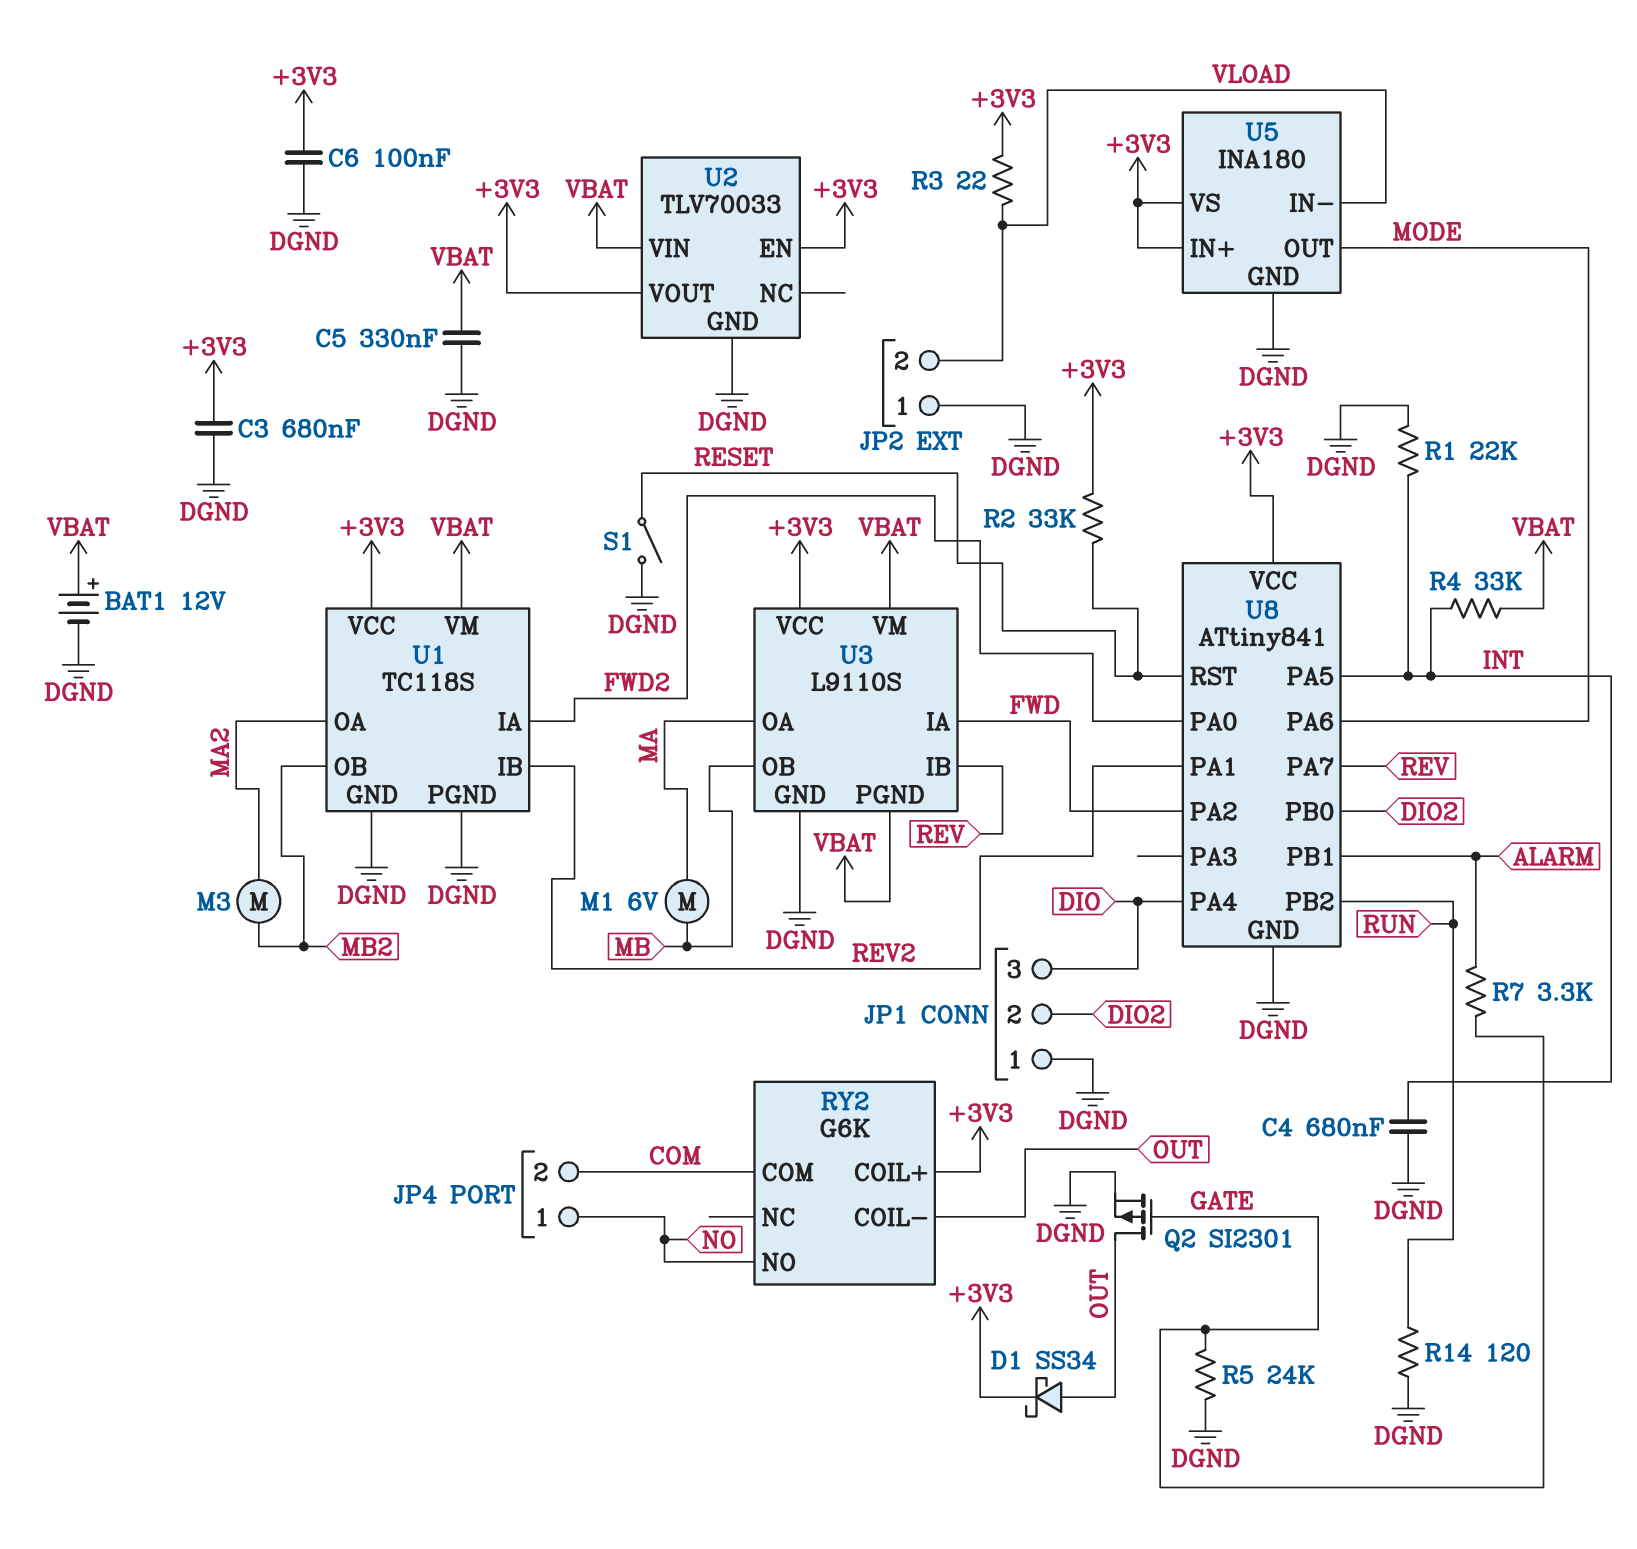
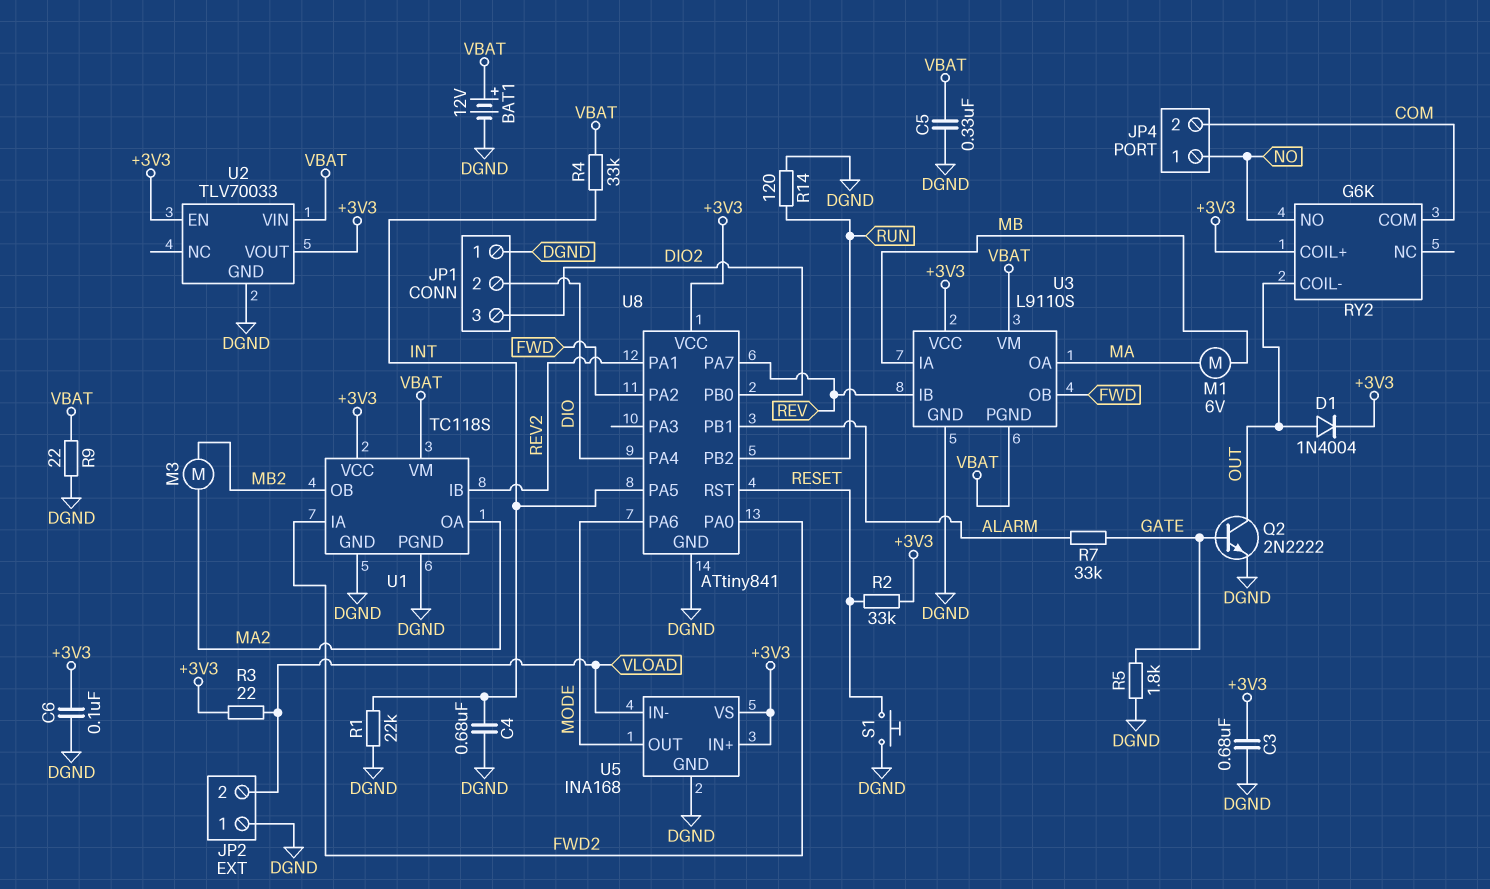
D1: schottky SS34 (A OUT, K +3V3) -> diode 1N4004 (A OUT, K +3V3)
JP1 pin 2: DIO2 -> DIO
JP1 pin 3: DIO -> DIO2
Q2: PMOS SI2301 (G GATE, D OUT, S DGND) -> NPN 2N2222 (B GATE, C OUT, E DGND)
R5: 24k (DGND, GATE) -> 1.8k (DGND, GATE)
R7: 3.3k (ALARM, GATE) -> 33k (ALARM, GATE)
R9: none -> 22 (DGND, VBAT)
S1: switch (DGND, RESET) -> button (DGND, RESET)
U3 pin IA: FWD -> MB
U3 pin OB: MB -> FWD
U5: INA180 -> INA168

